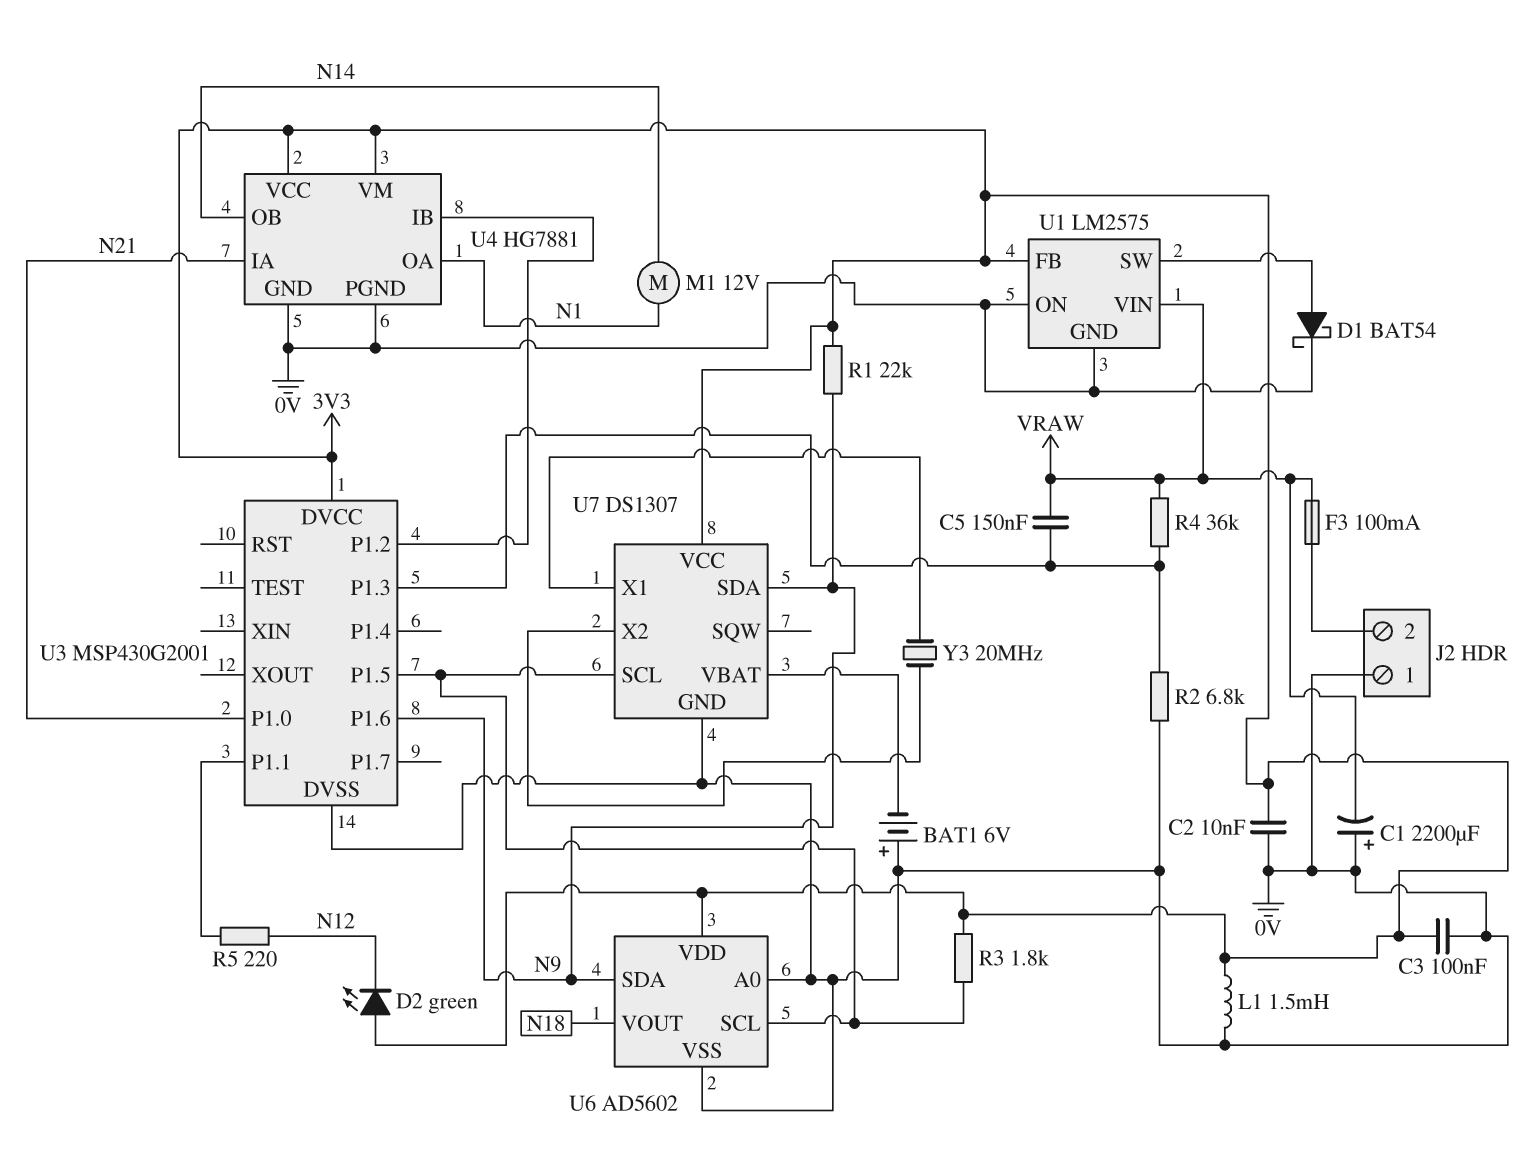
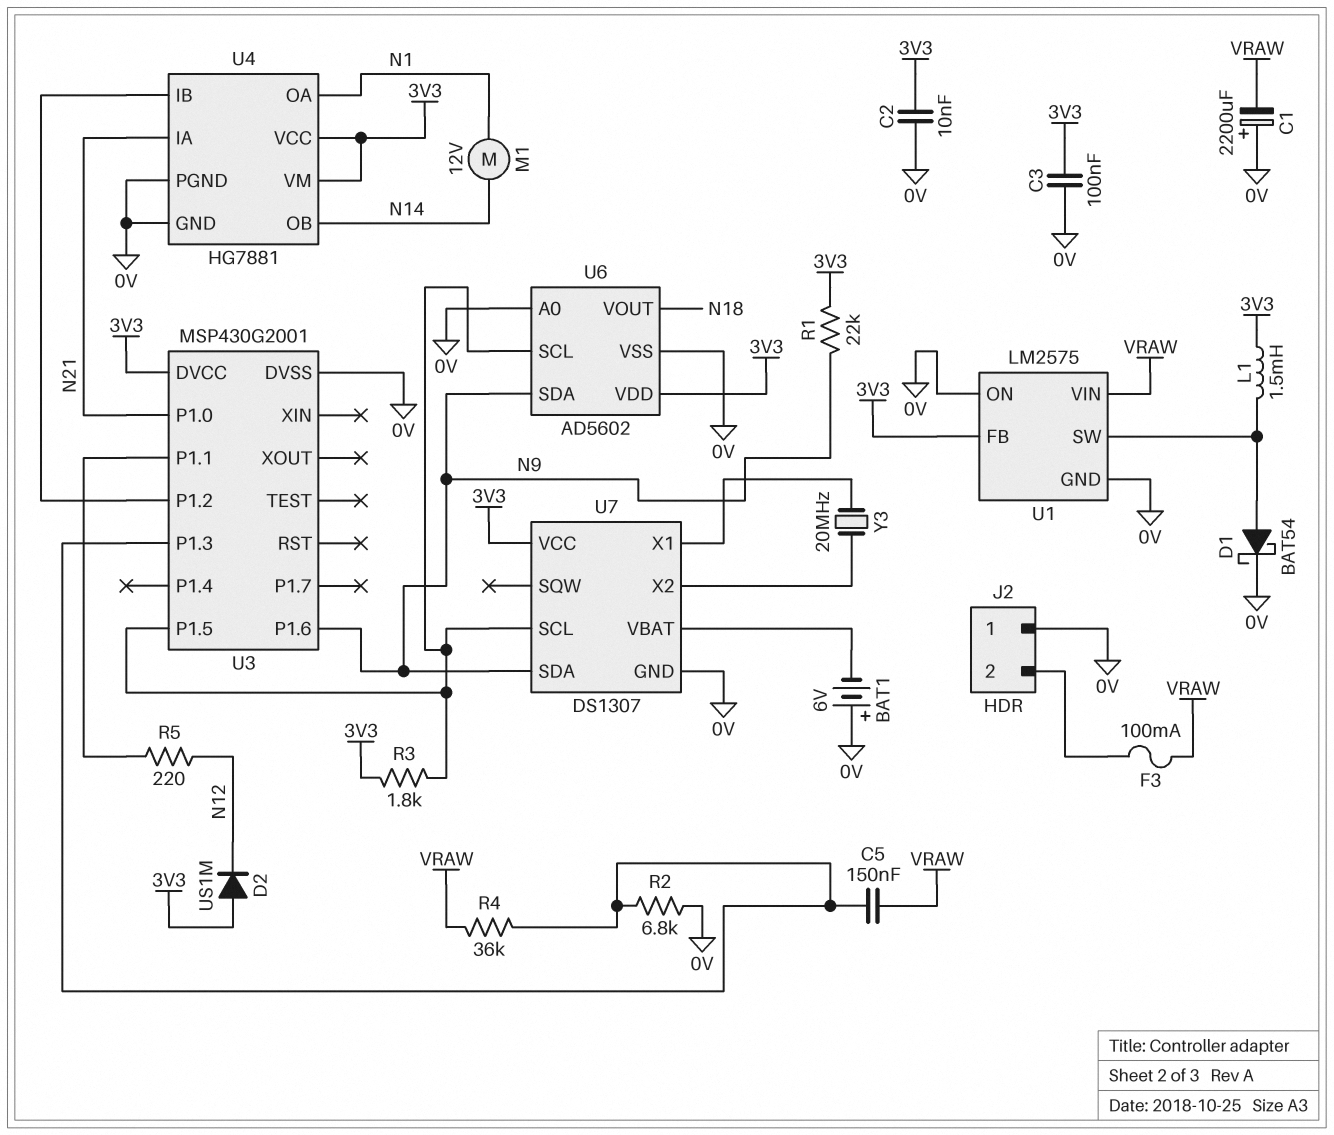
D2: LED green (A 3V3, K N12) -> diode US1M (A 3V3, K N12)
L1: 1.5mH (0V, 3V3) -> 1.5mH (3V3, U1/SW)

